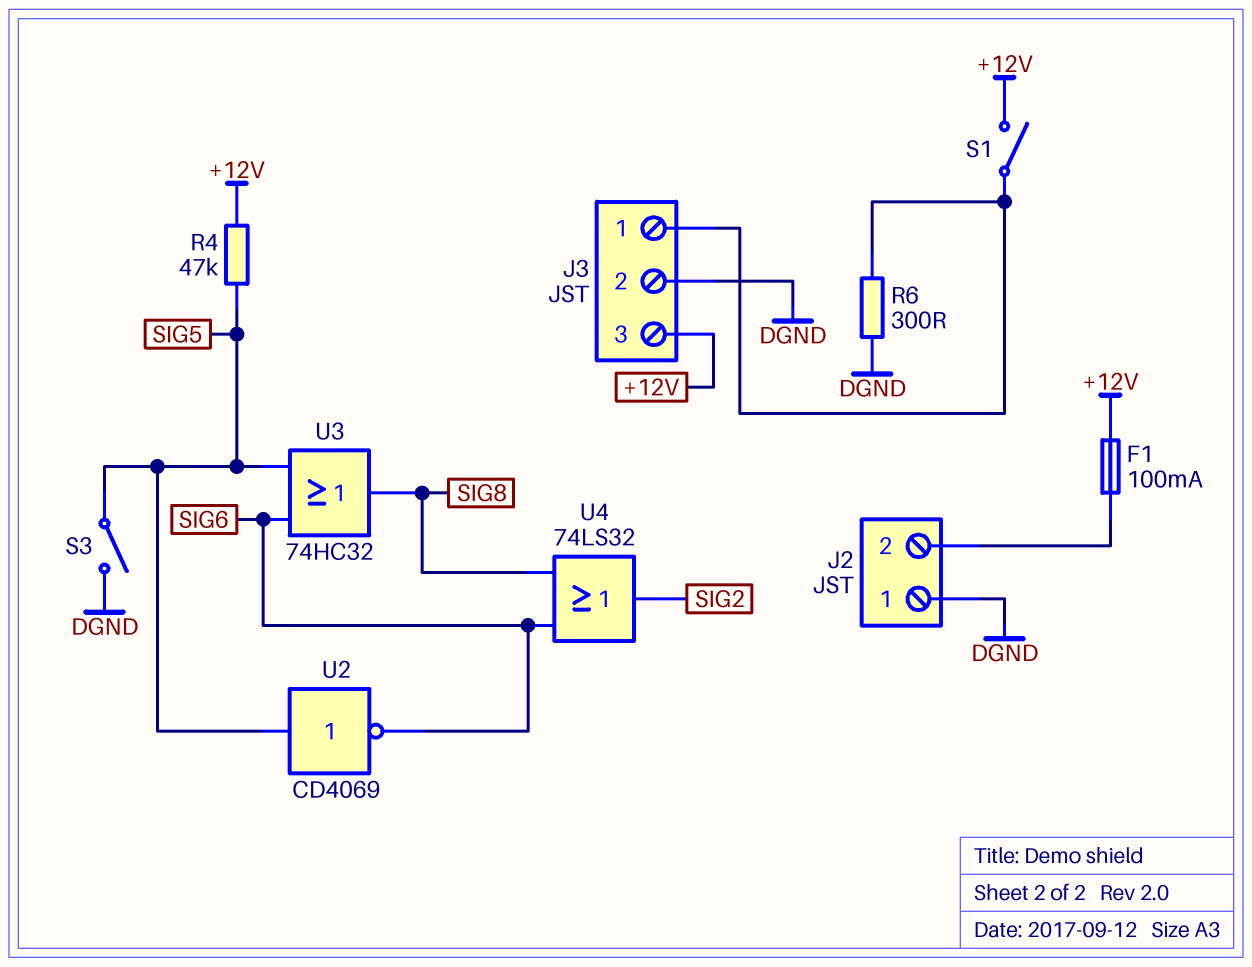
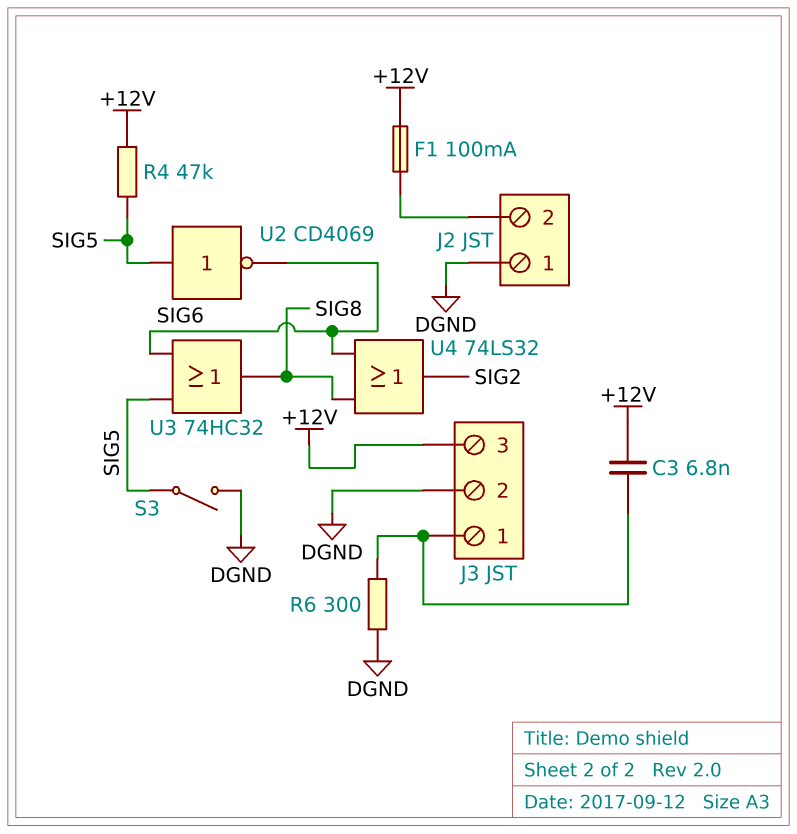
C3: none -> 6.8nF (+12V, J3/1)
S1: switch (+12V, J3/1) -> none

